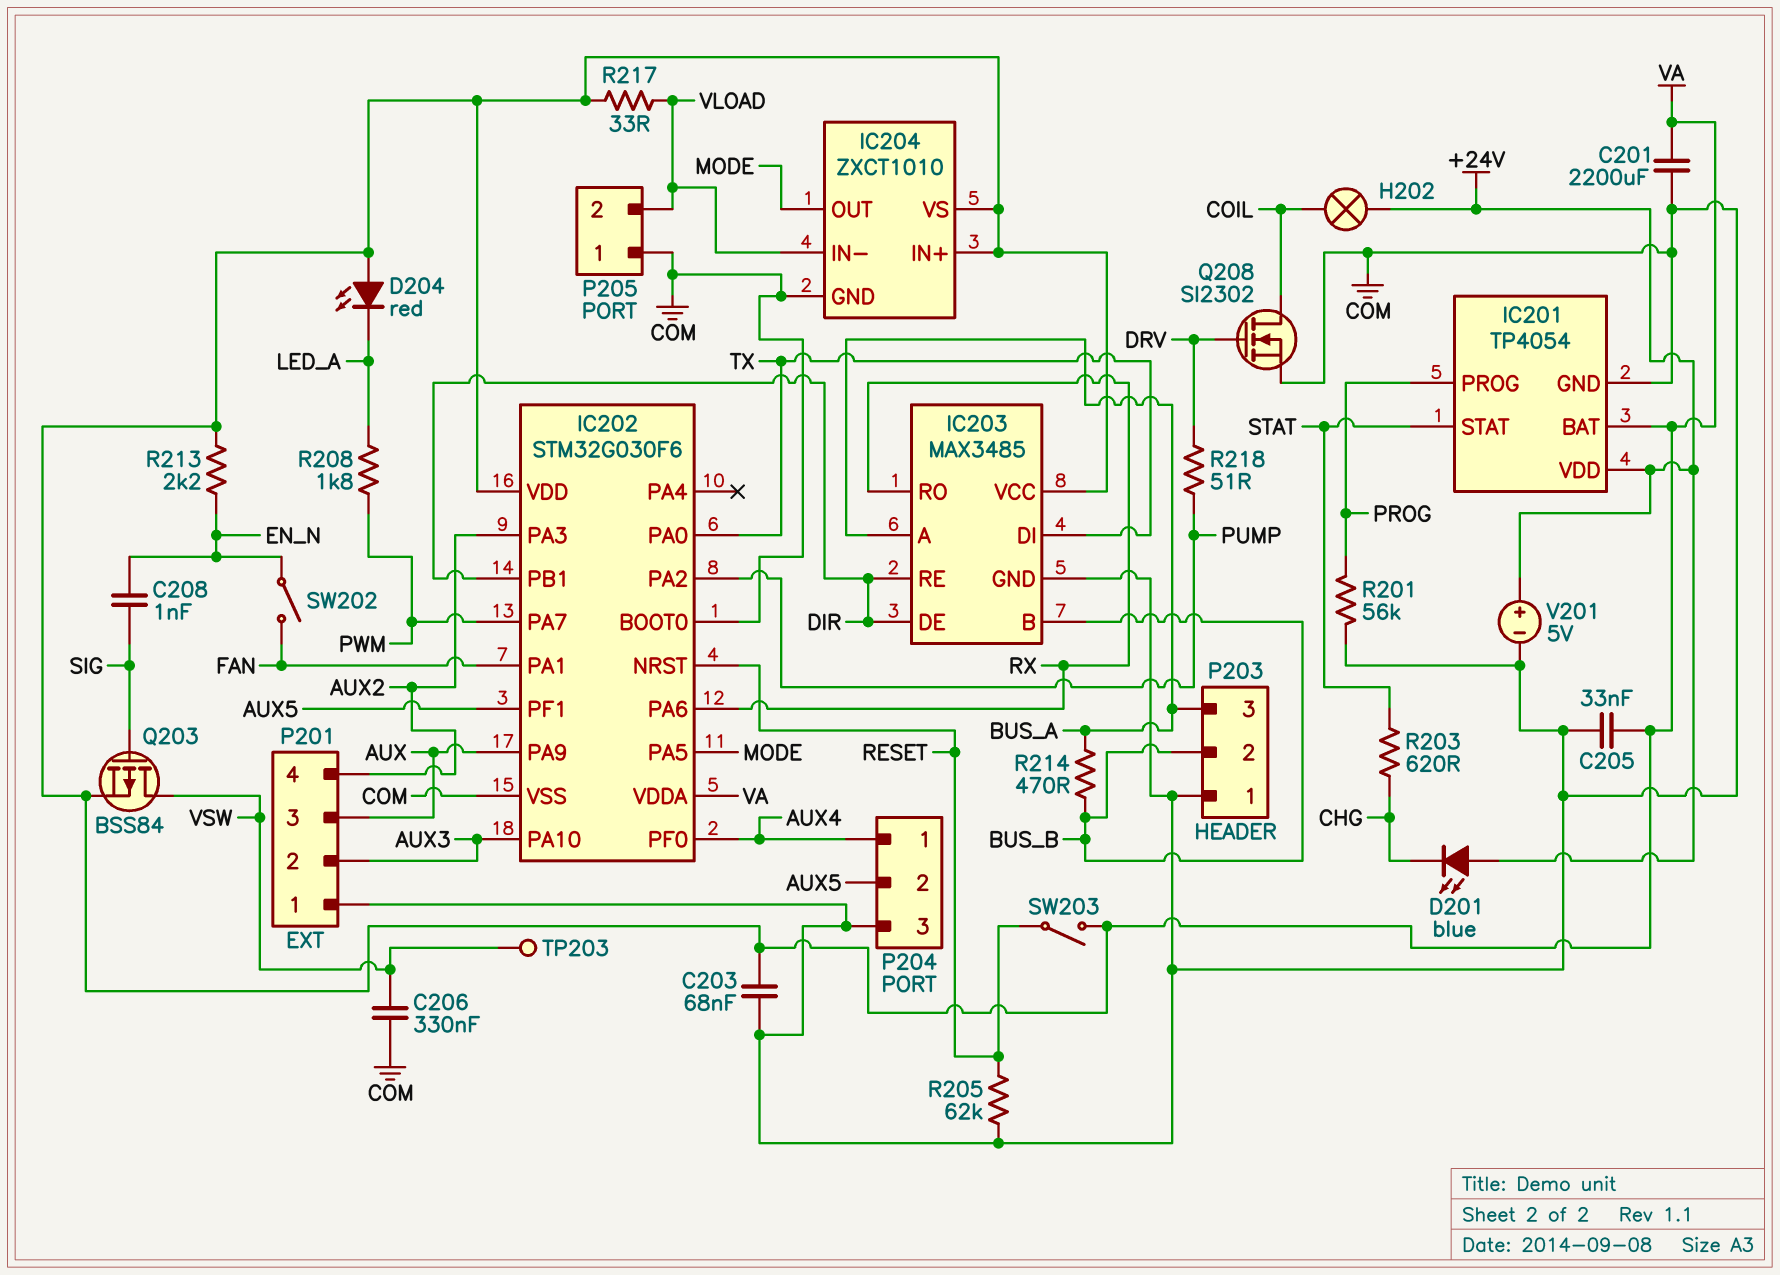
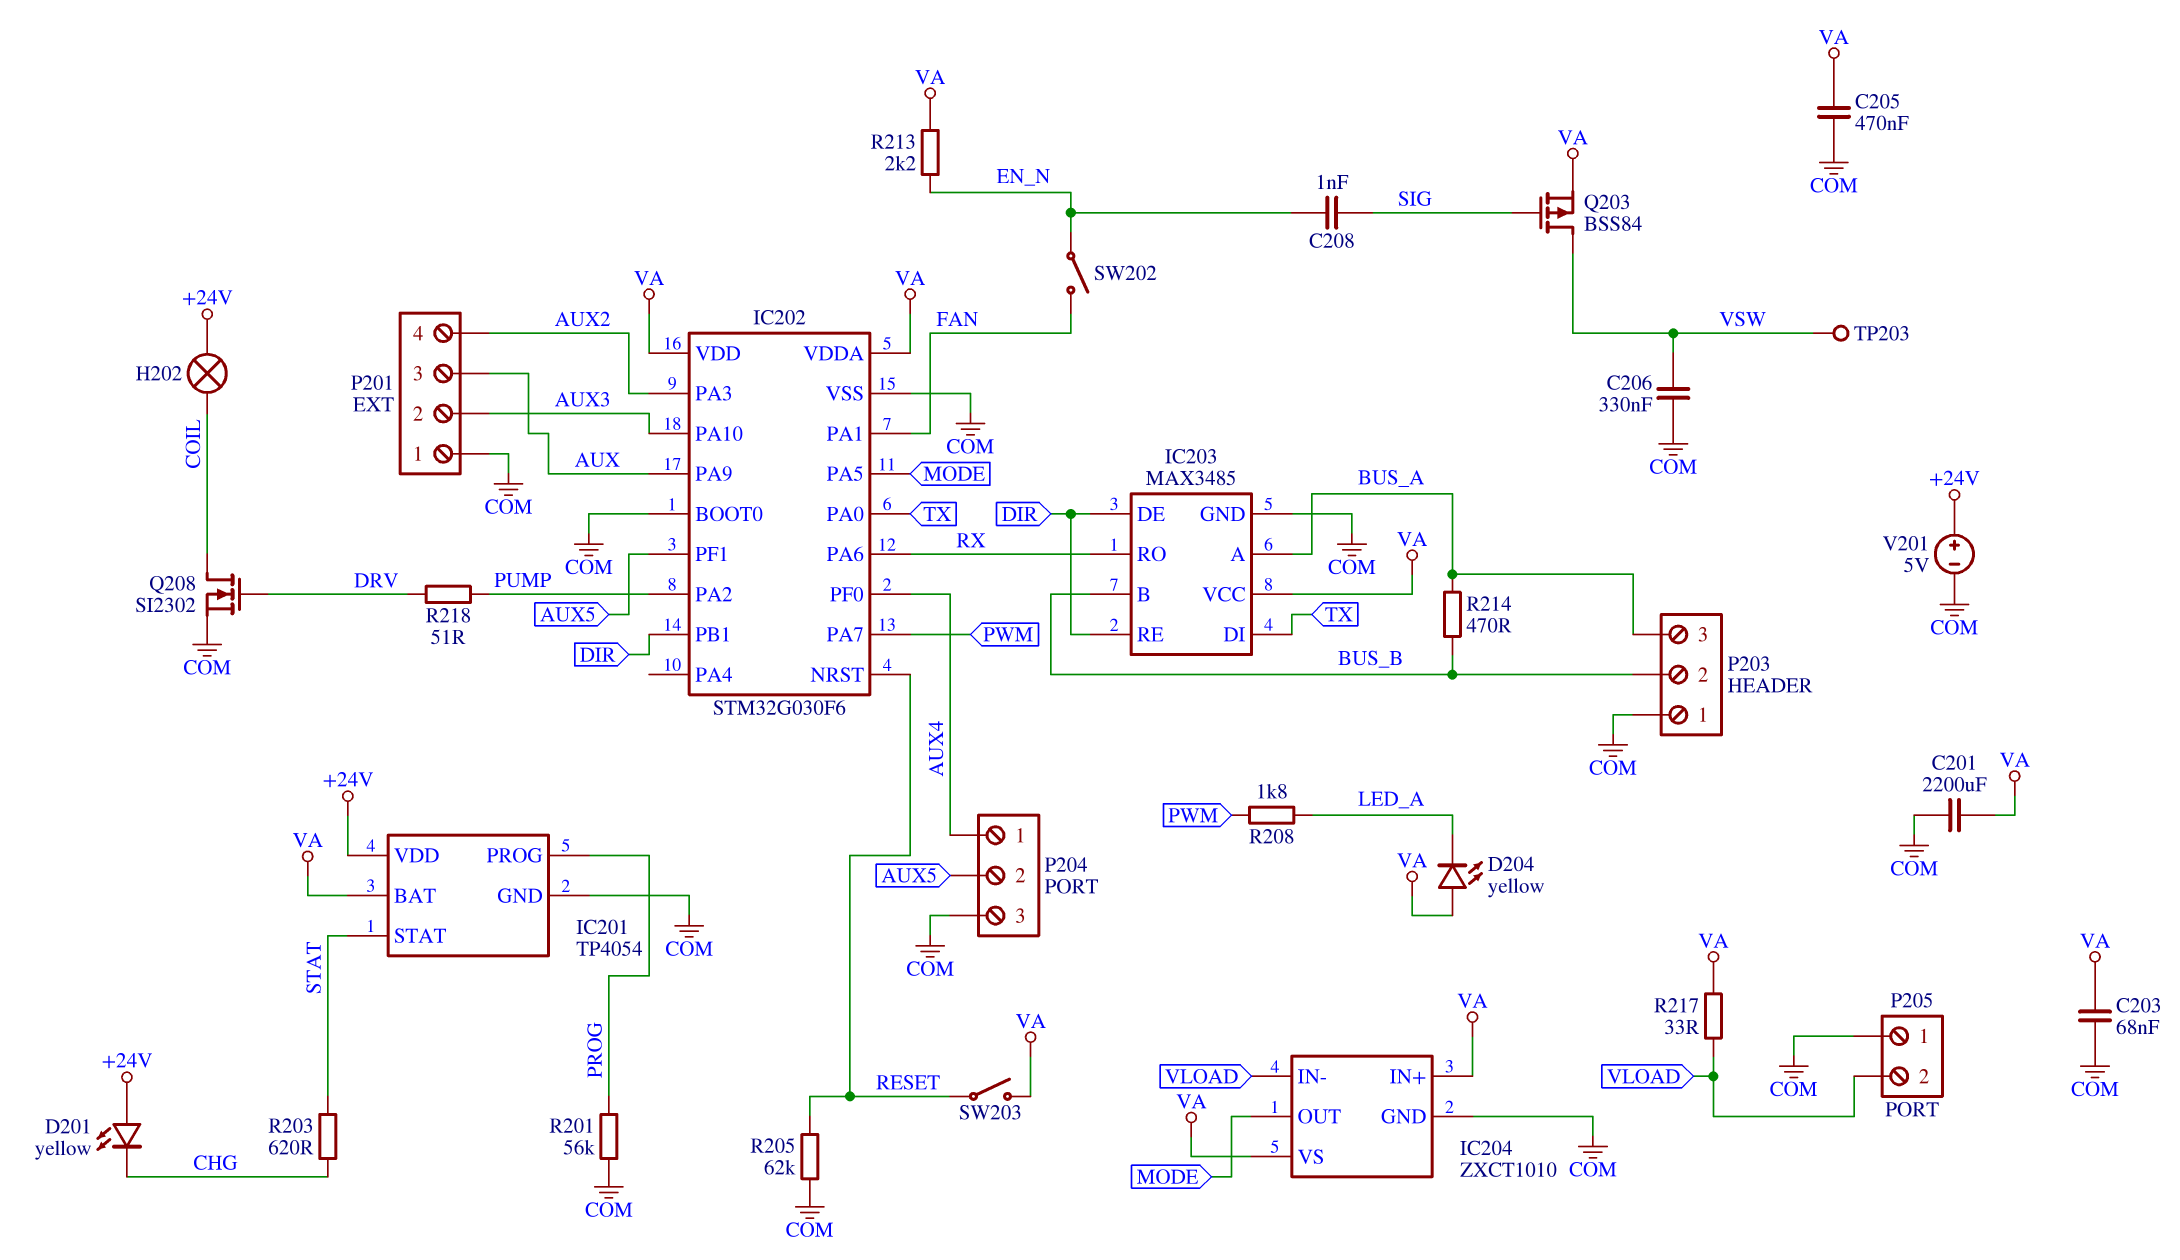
C205: 33nF (COM, VA) -> 470nF (COM, VA)
D201: LED blue (A +24V, K CHG) -> LED yellow (A +24V, K CHG)
D204: LED red (A VA, K LED_A) -> LED yellow (A VA, K LED_A)

